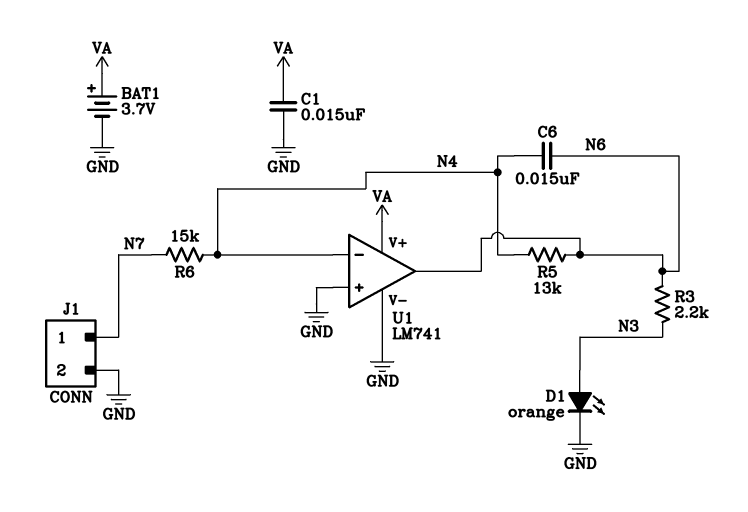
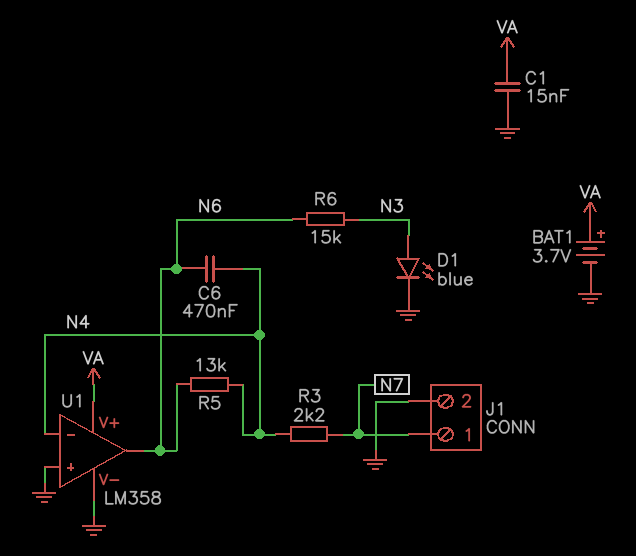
C6: 15nF (N4, N6) -> 470nF (N4, N6)
D1: LED orange (A N3, K GND) -> LED blue (A N3, K GND)
R3: 2.2k (N3, N6) -> 2.2k (N4, N7)
R6: 15k (N4, N7) -> 15k (N3, N6)
U1: LM741 -> LM358

